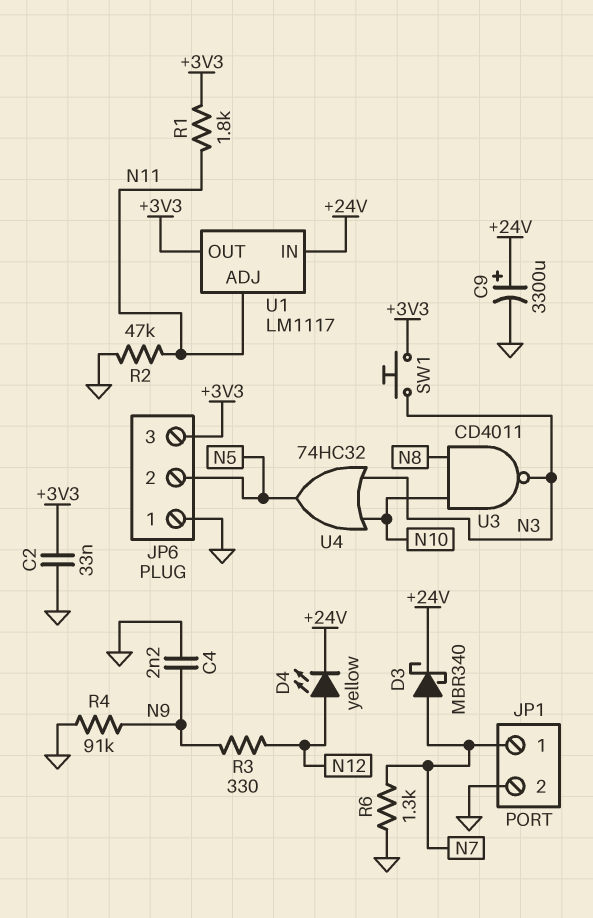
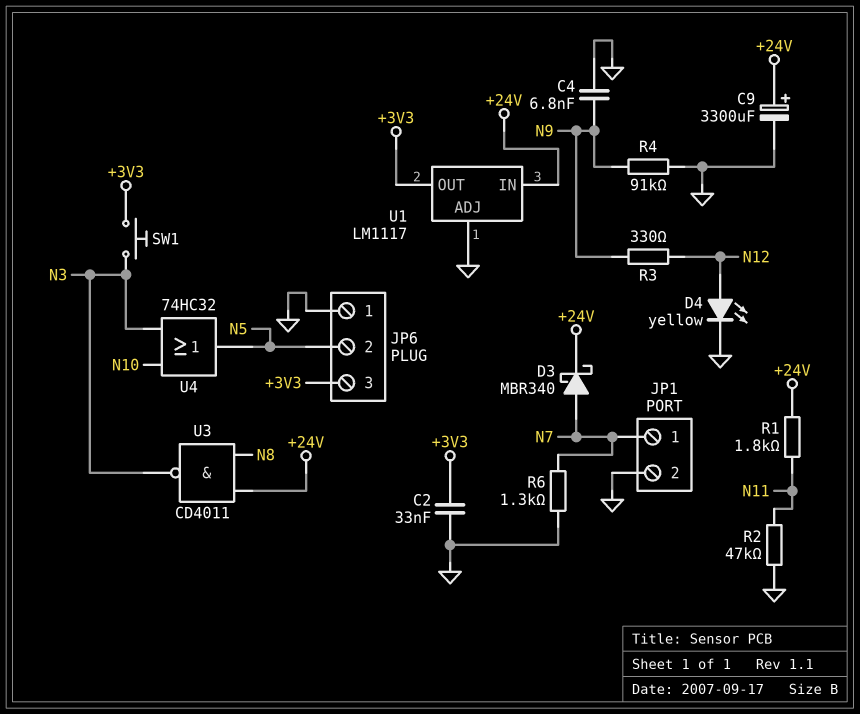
C4: 2.2nF (GND, N9) -> 6.8nF (GND, N9)
D4: LED yellow (A N12, K +24V) -> LED yellow (A N12, K GND)
R1: 1.8k (+3V3, N11) -> 1.8k (+24V, N11)
U1 pin ADJ: N11 -> GND
U3: NAND CD4011 (in N8, in N10, out N3) -> NAND CD4011 (in +24V, in N8, out N3)

